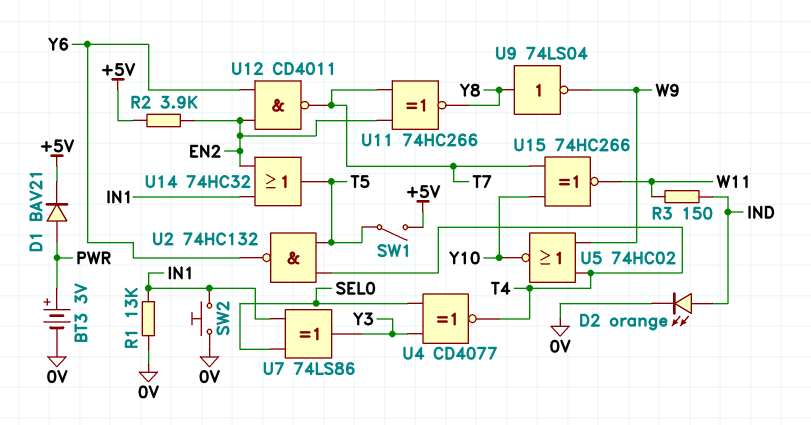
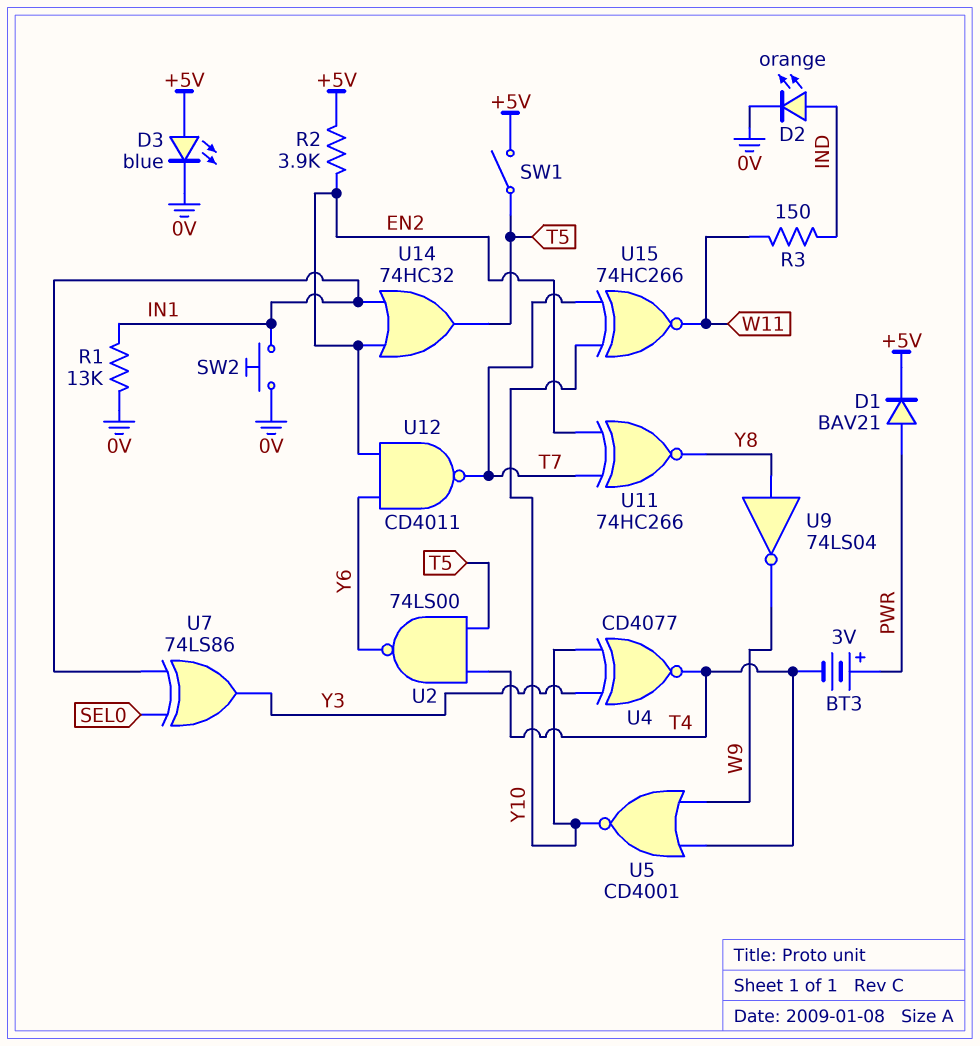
BT3: 3V (plus PWR, minus 0V) -> 3V (plus PWR, minus T4)
D3: none -> LED blue (A +5V, K 0V)
U2: NAND 74HC132 (in T4, in T5, out Y6) -> NAND 74LS00 (in T4, in T5, out Y6)
U4: XNOR CD4077 (in SEL0, in Y3, out T4) -> XNOR CD4077 (in Y3, in Y10, out T4)
U5: NOR 74HC02 (in T4, in W9, out Y10) -> NOR CD4001 (in T4, in W9, out Y10)

